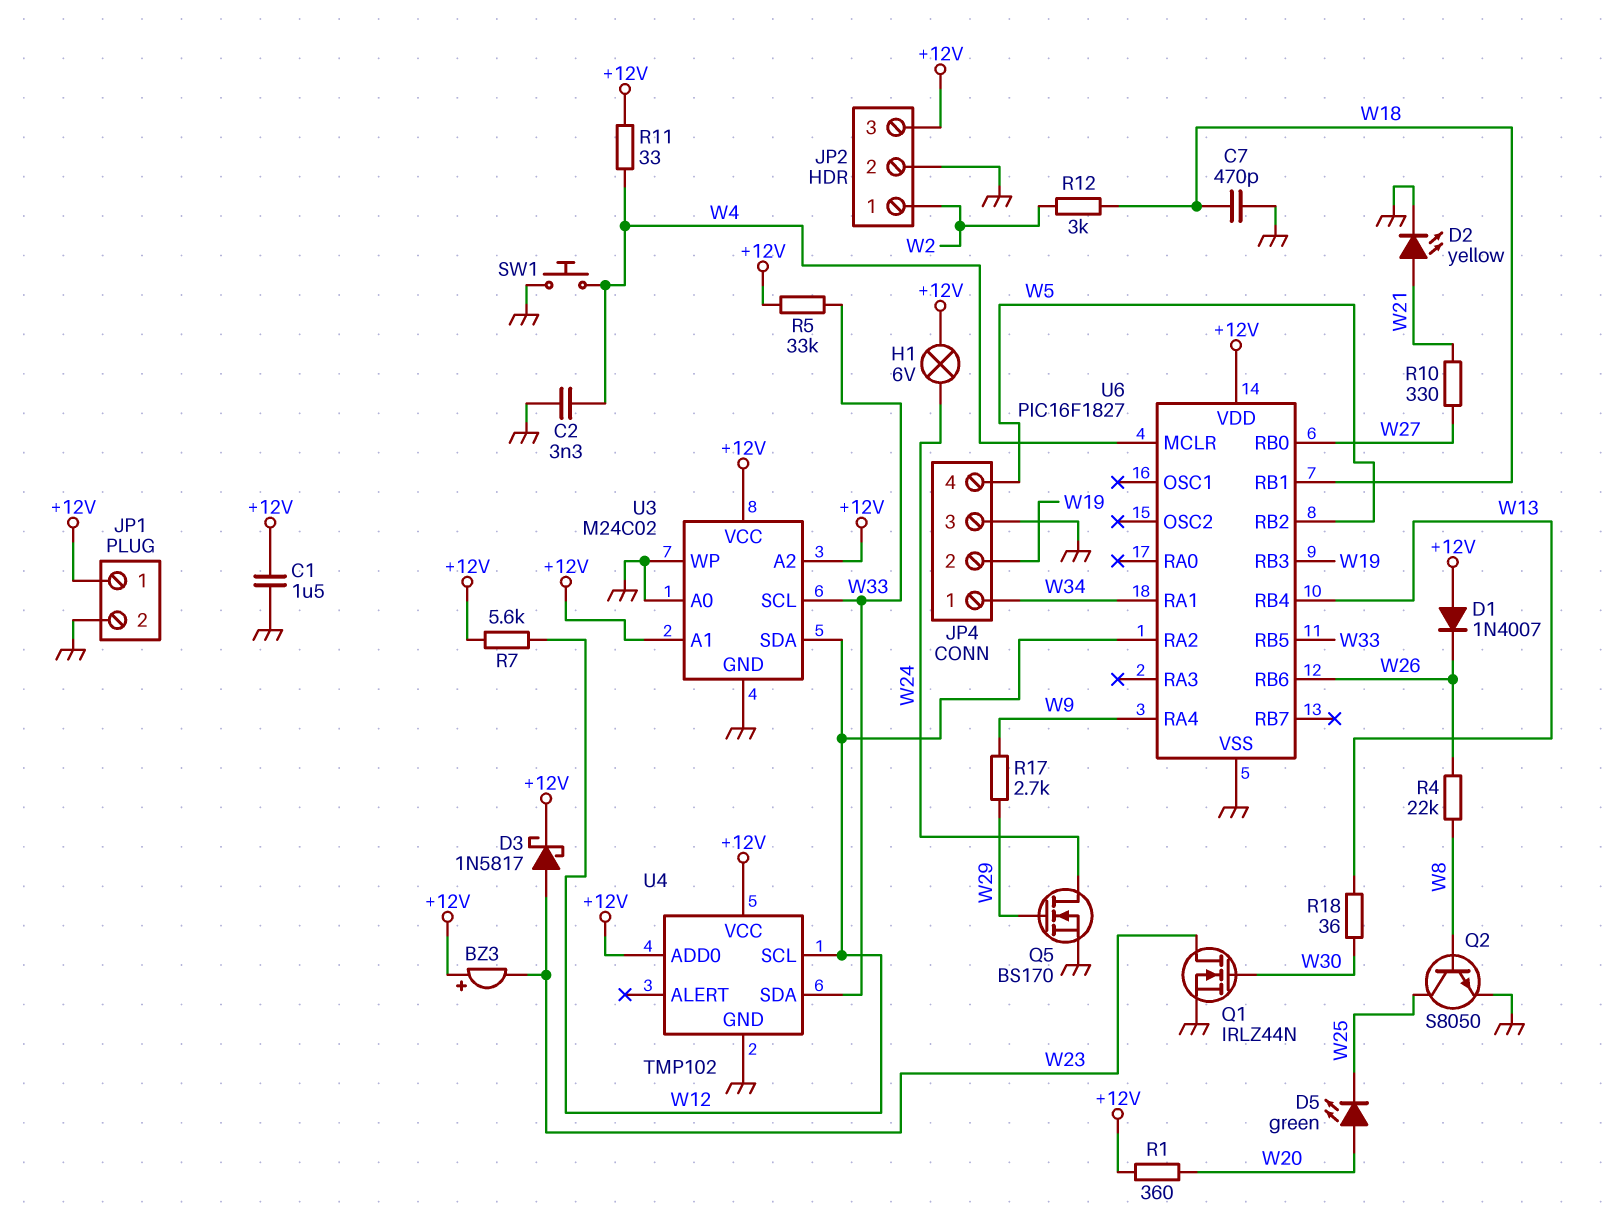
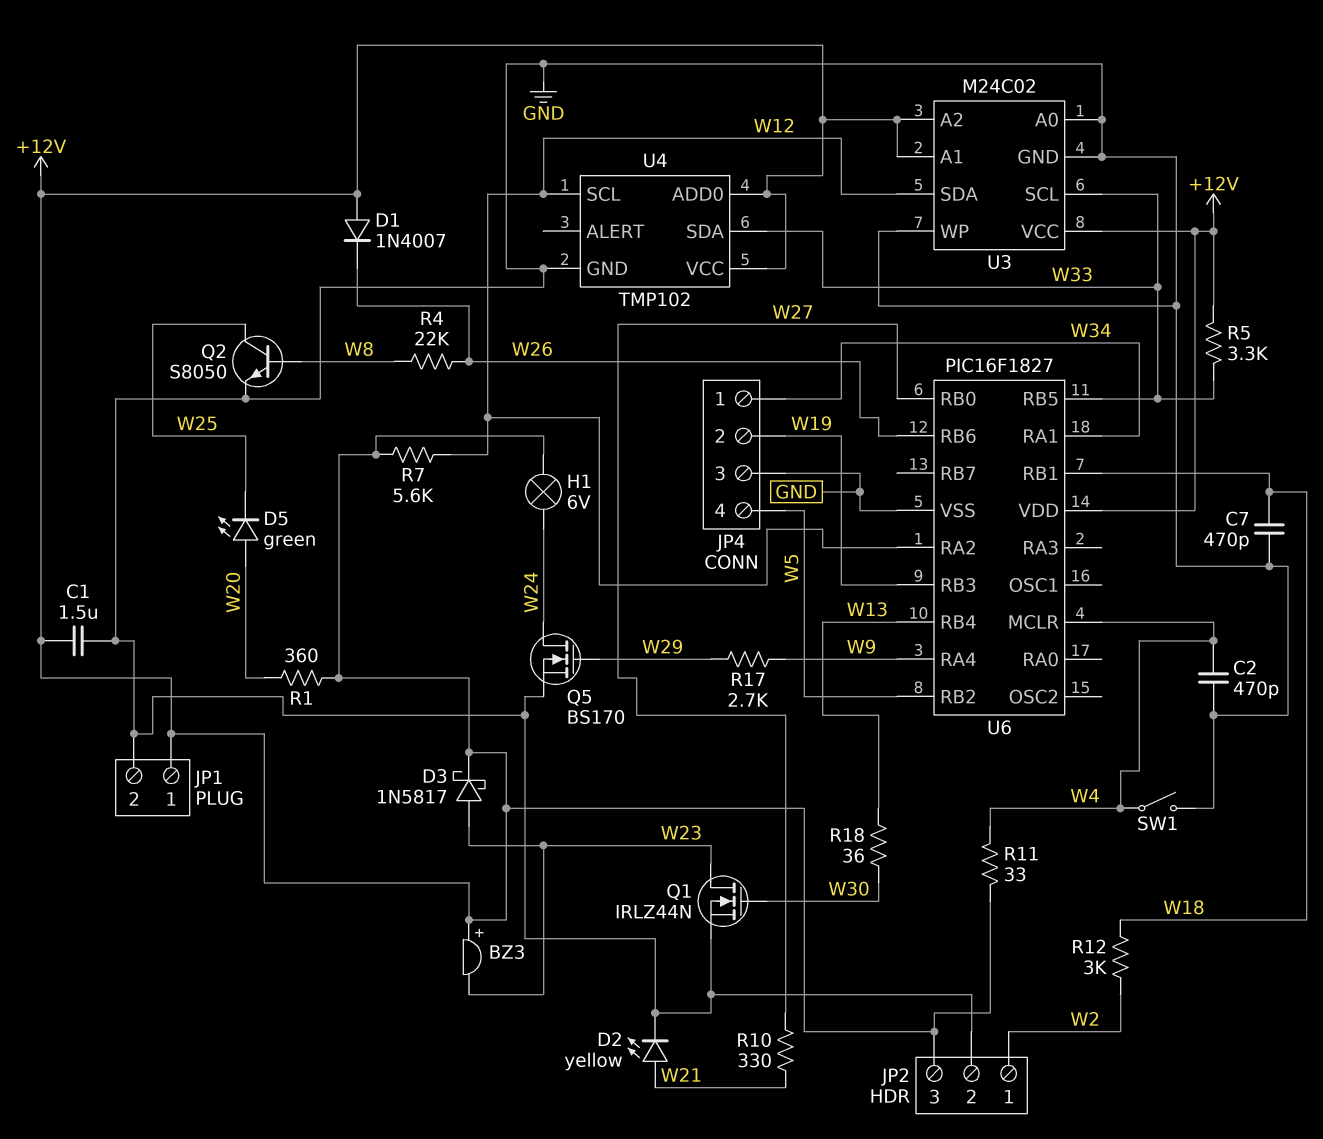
C2: 3.3nF (GND, W4) -> 470pF (GND, W4)
R5: 33k (+12V, W33) -> 3.3k (+12V, W33)
SW1: button (GND, W4) -> switch (GND, W4)

